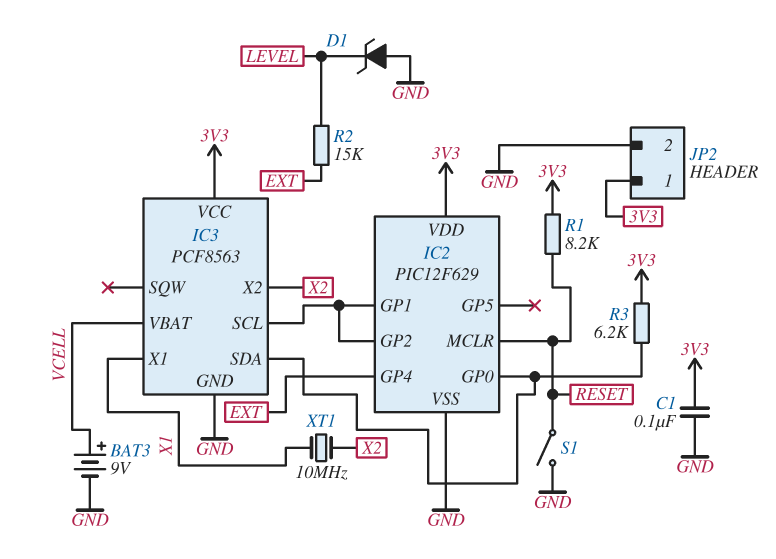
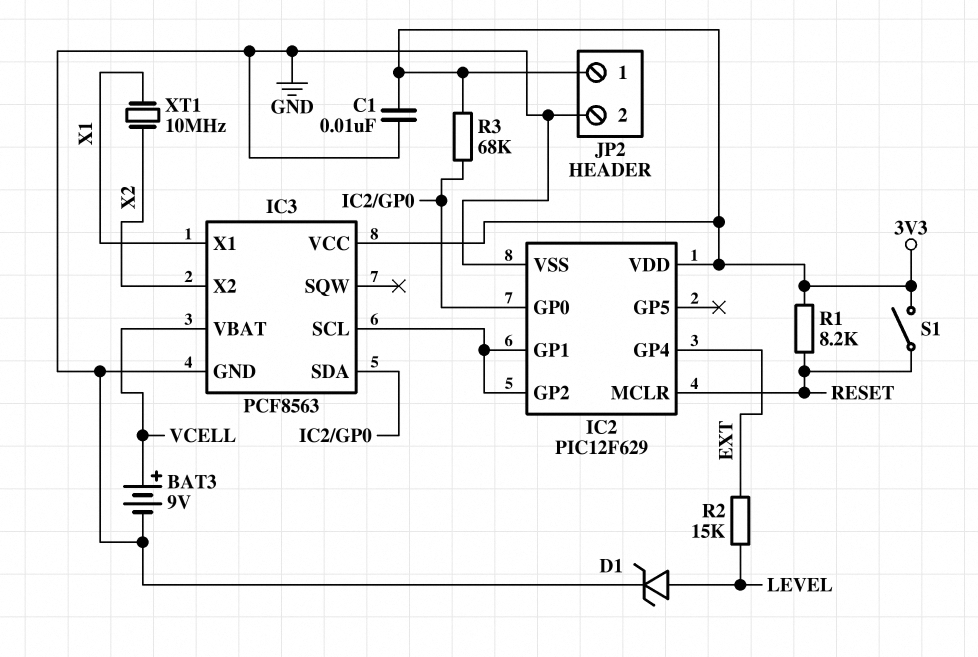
C1: 100nF (3V3, GND) -> 10nF (3V3, GND)
D1: zener (A GND, K LEVEL) -> zener (A LEVEL, K GND)
R3: 6.2k (3V3, IC2/GP0) -> 68k (3V3, IC2/GP0)
S1: switch (GND, RESET) -> switch (3V3, RESET)

